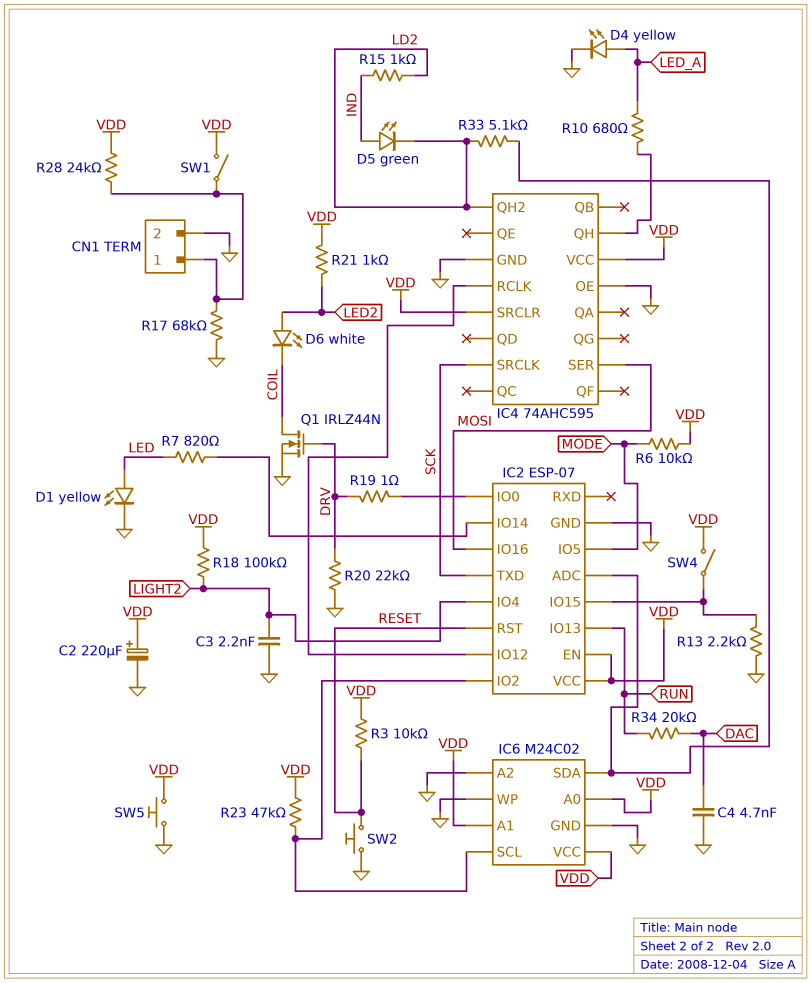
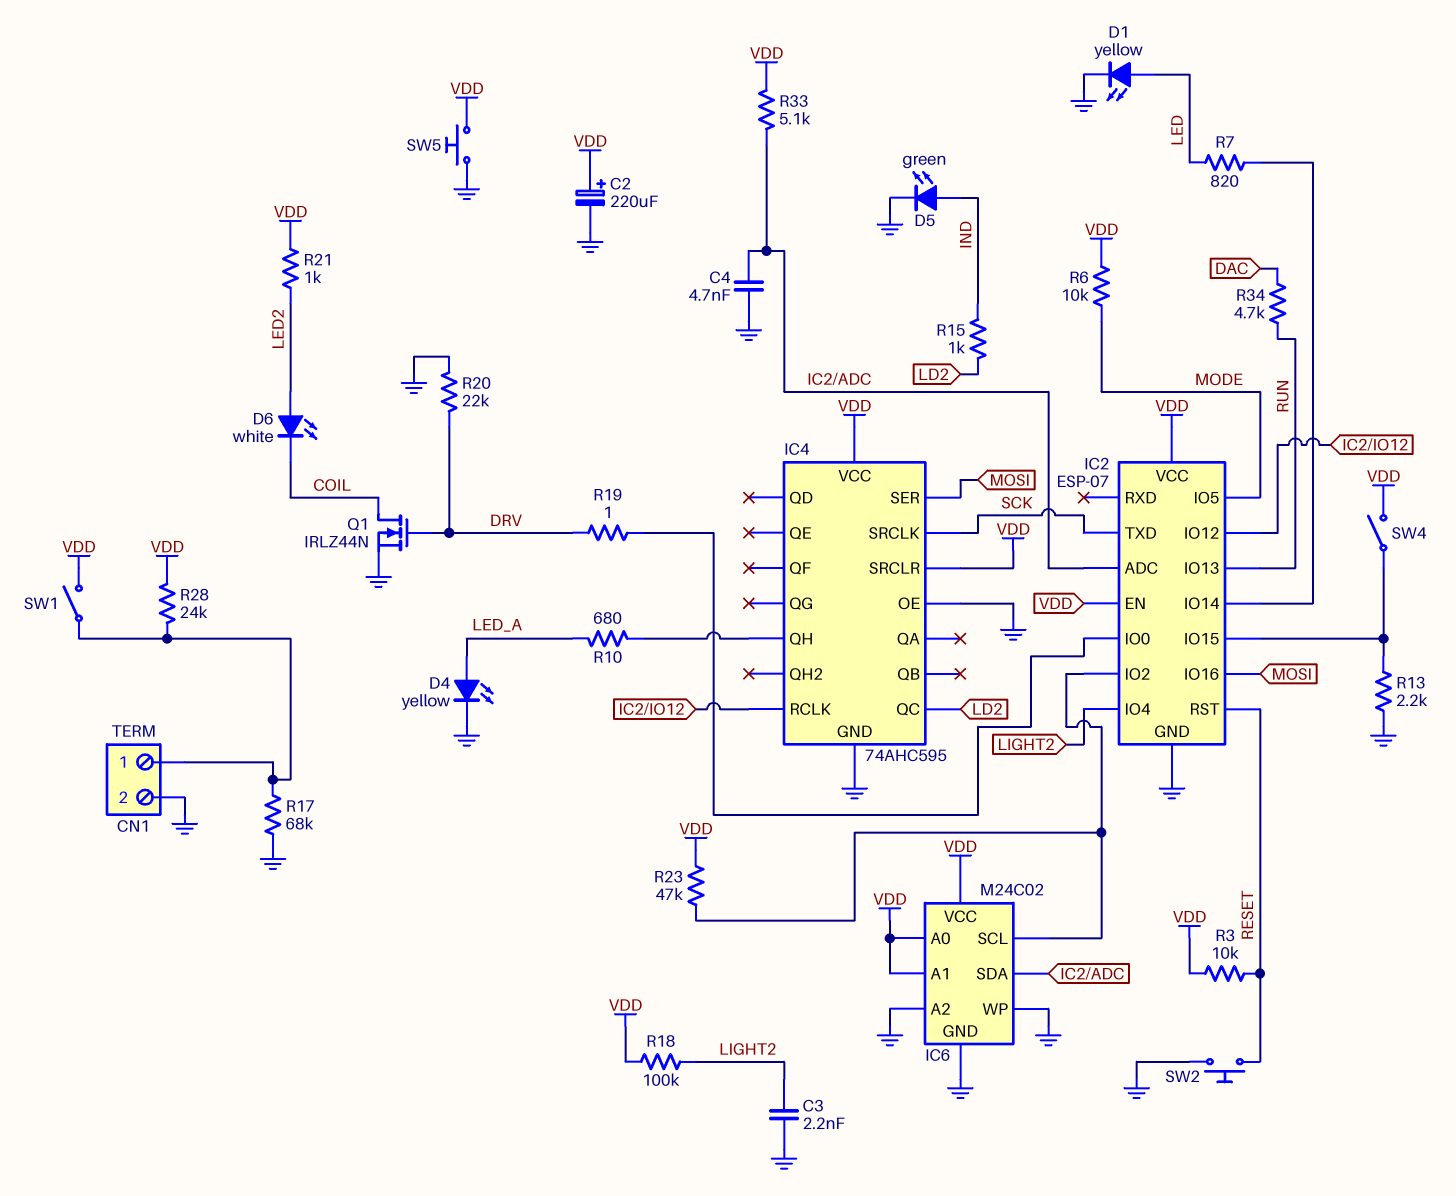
C4: 4.7nF (DAC, GND) -> 4.7nF (GND, IC2/ADC)
D5: LED green (A IND, K LD2) -> LED green (A IND, K GND)
IC4 pin QC: none -> LD2
IC4 pin QH2: LD2 -> none
R33: 5.1k (IC2/ADC, LD2) -> 5.1k (IC2/ADC, VDD)
R34: 20k (DAC, RUN) -> 4.7k (DAC, RUN)

